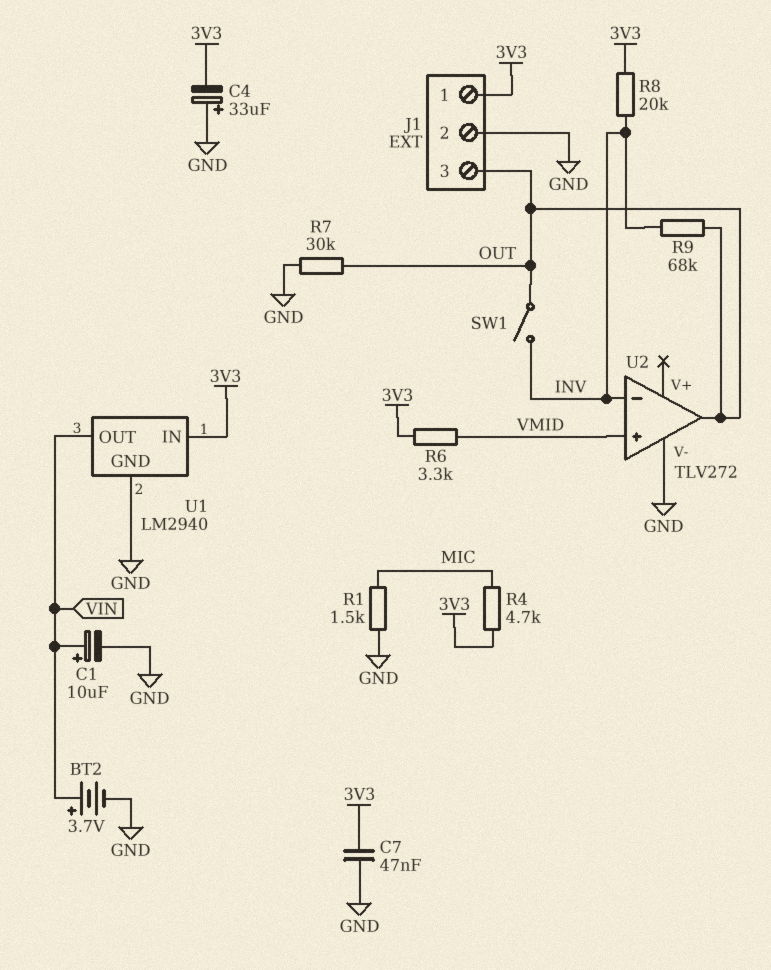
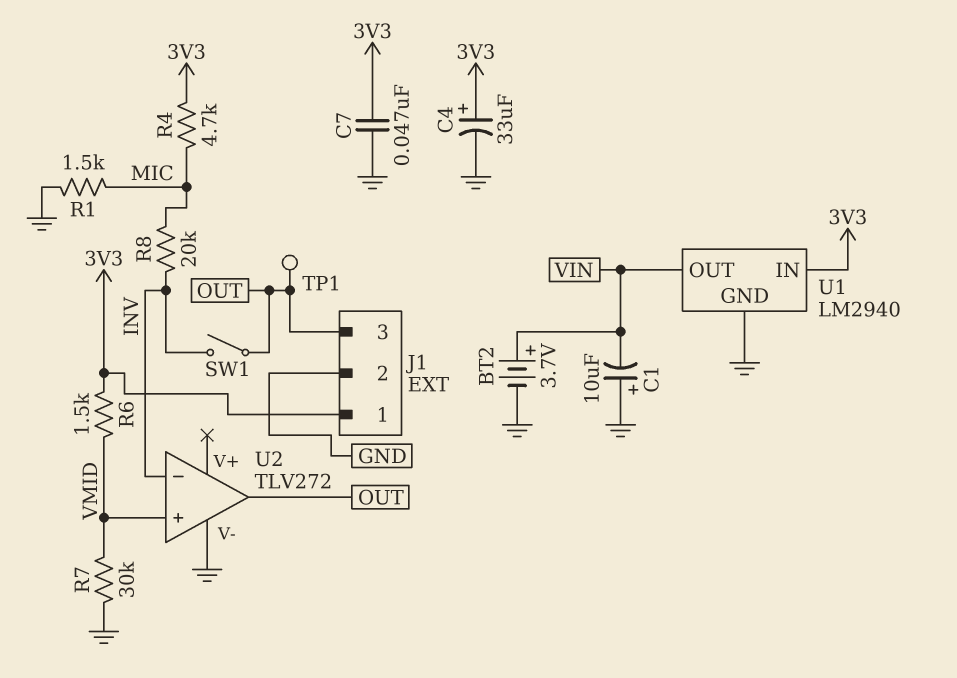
C1: 10uF (plus VIN, minus GND) -> 10uF (plus GND, minus VIN)
C4: 33uF (plus GND, minus 3V3) -> 33uF (plus 3V3, minus GND)
R6: 3.3k (3V3, VMID) -> 1.5k (3V3, VMID)
R7: 30k (GND, OUT) -> 30k (GND, VMID)
R8: 20k (3V3, INV) -> 20k (INV, MIC)
R9: 68k (INV, OUT) -> none
TP1: none -> test point (OUT)

